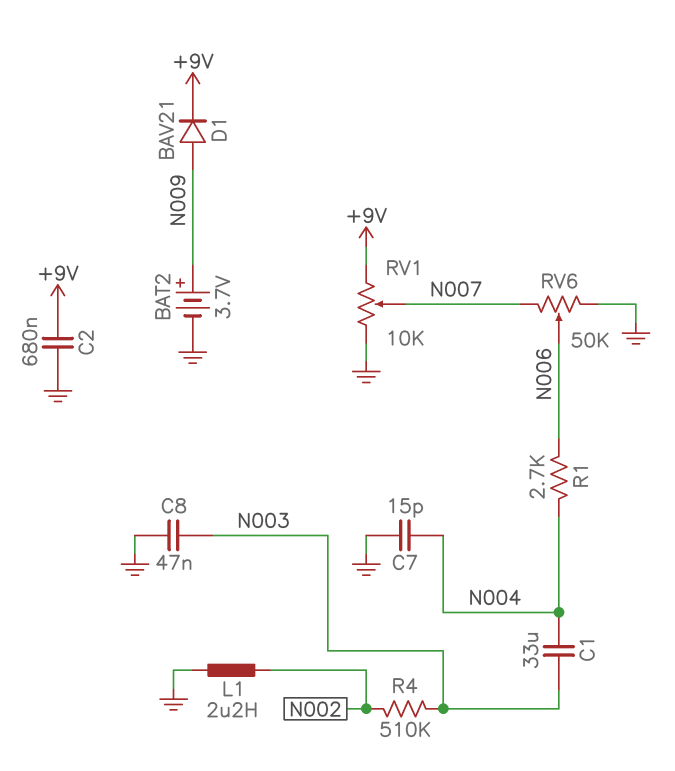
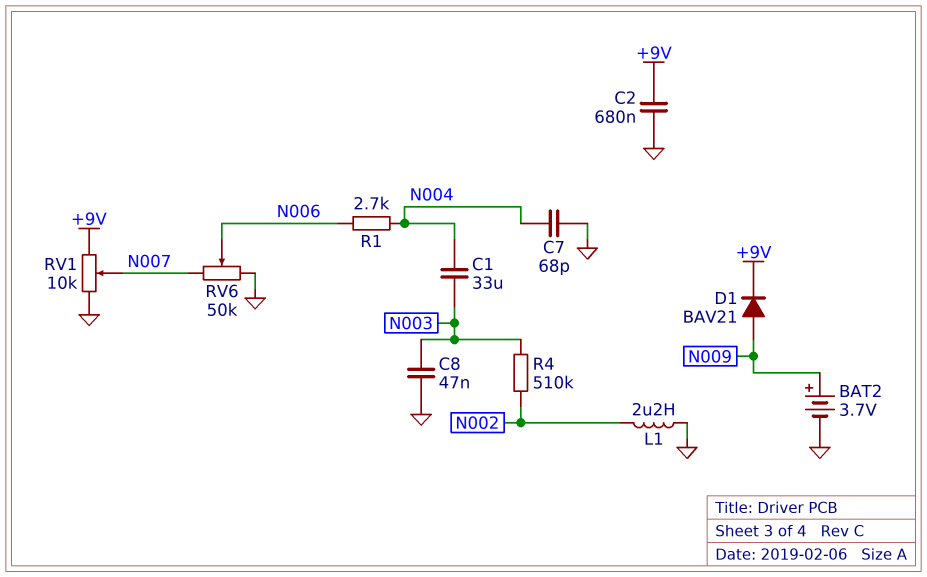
C7: 15pF (GND, N004) -> 68pF (GND, N004)

